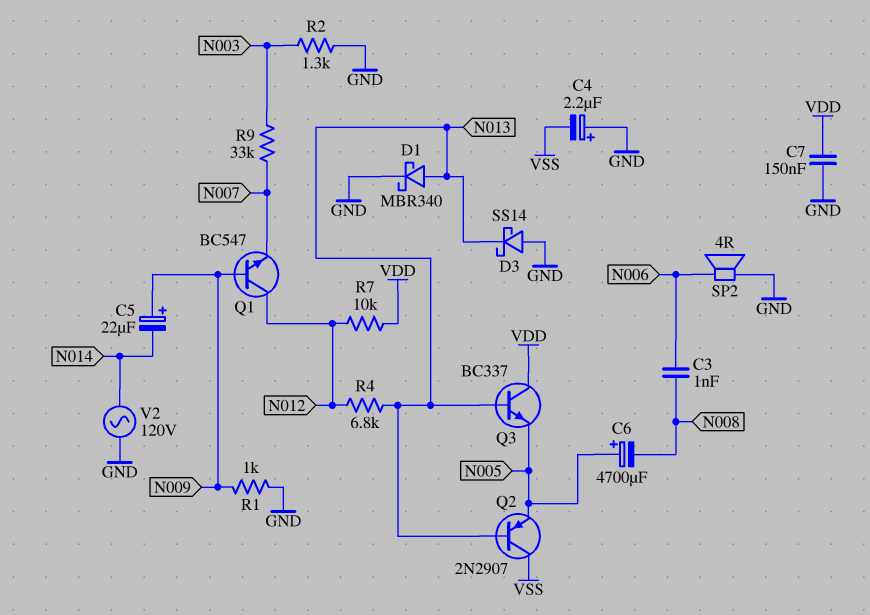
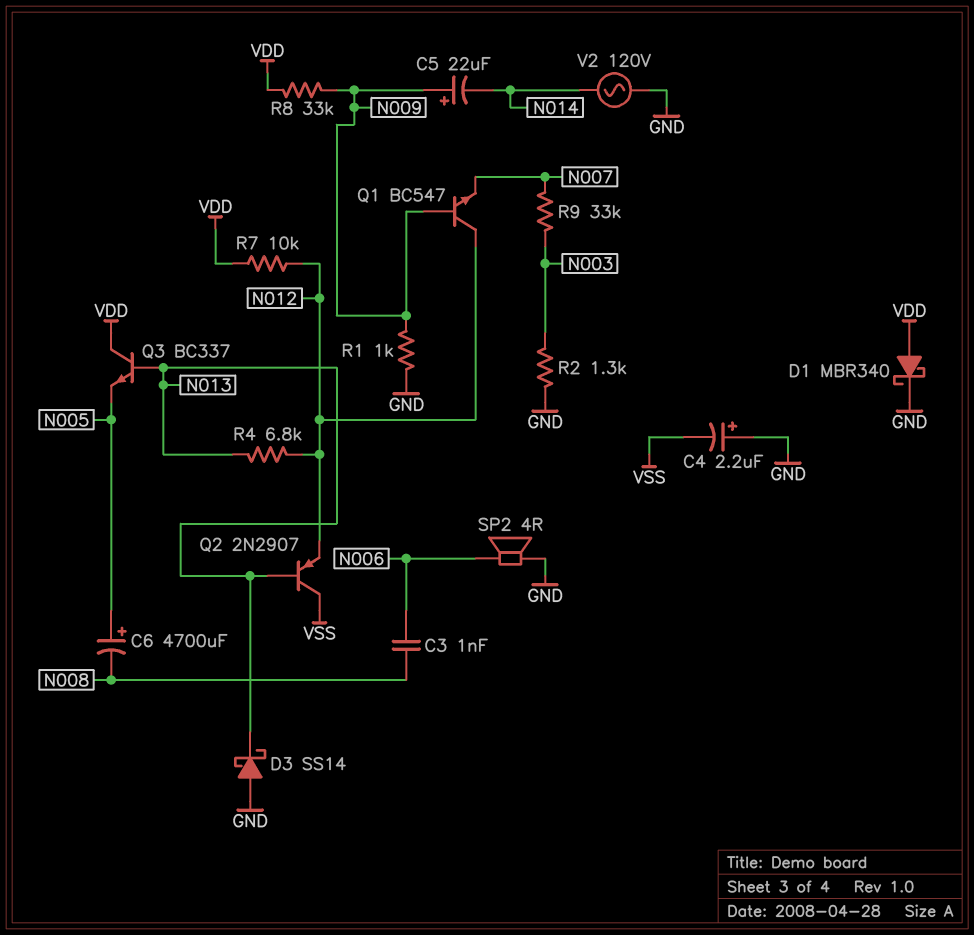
C7: 150nF (GND, VDD) -> none
D1: schottky MBR340 (A N013, K GND) -> schottky MBR340 (A VDD, K GND)
Q2: PNP 2N2907 (B N013, C VSS, E N005) -> PNP 2N2907 (B N013, C VSS, E N012)
R8: none -> 33k (N009, VDD)

